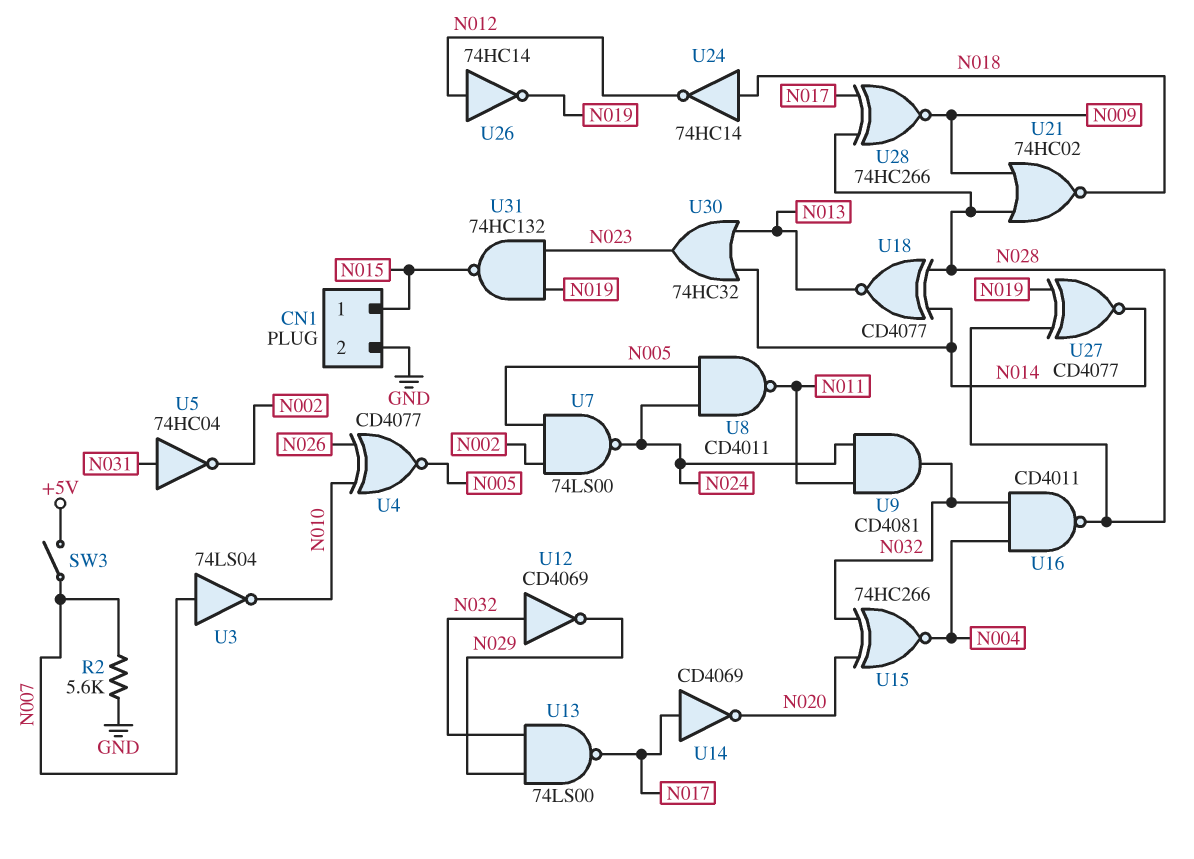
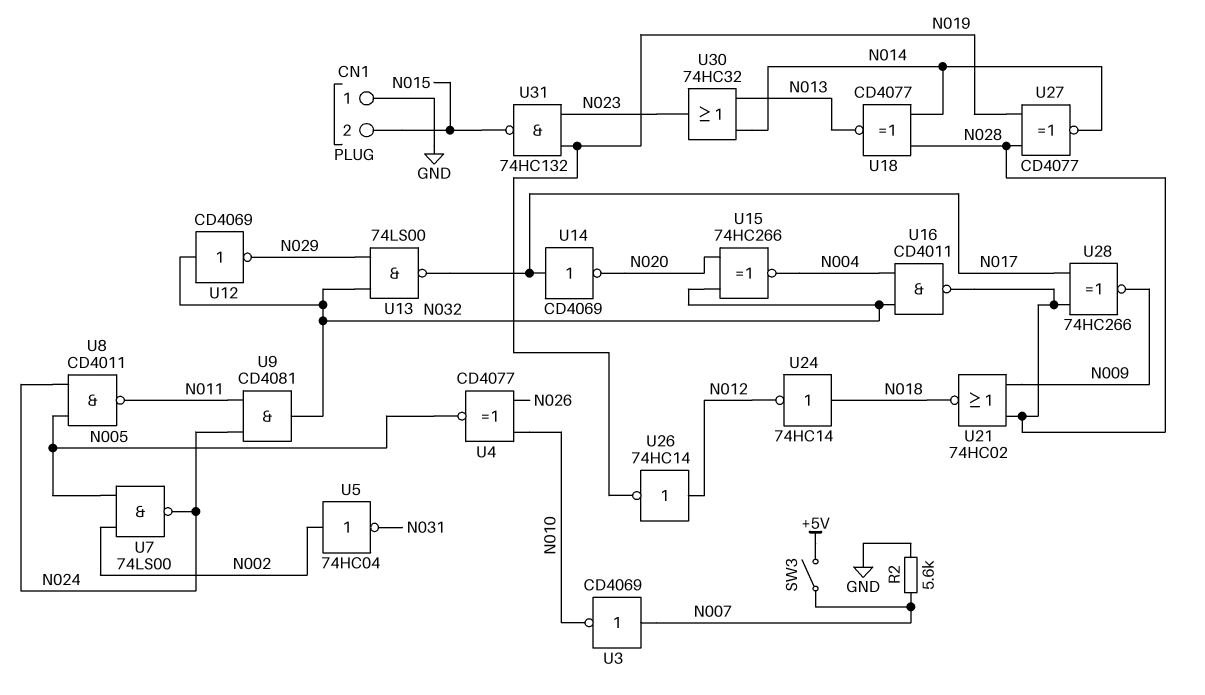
CN1 pin 1: N015 -> GND
CN1 pin 2: GND -> N015
U3: NOT 74LS04 (in N007, out N010) -> NOT CD4069 (in N007, out N010)
U5: NOT 74HC04 (in N031, out N002) -> NOT 74HC04 (in N002, out N031)

